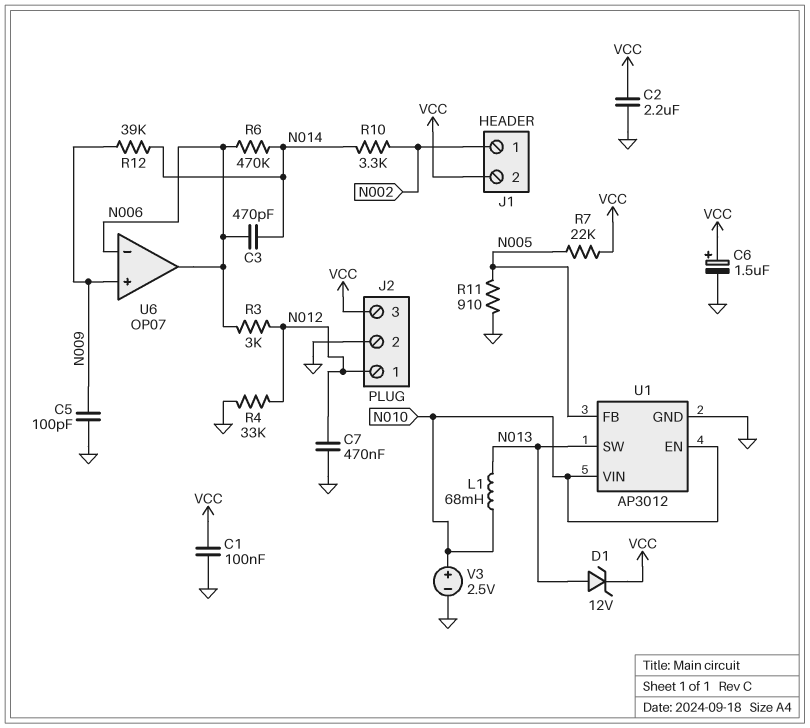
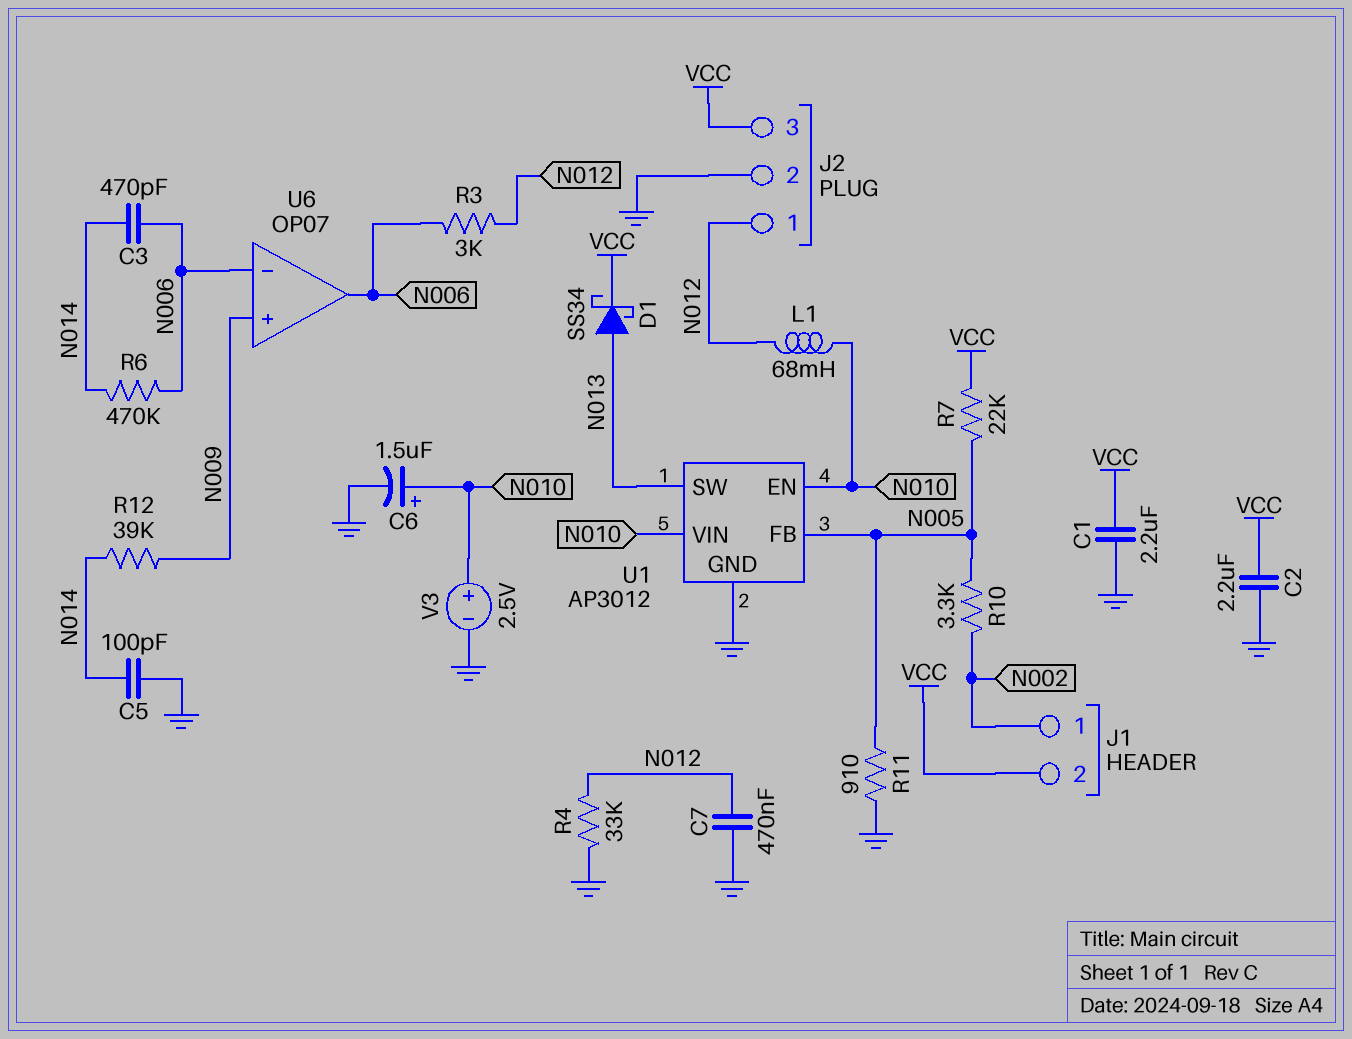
C1: 100nF (GND, VCC) -> 2.2uF (GND, VCC)
C5: 100pF (GND, N009) -> 100pF (GND, N014)
C6: 1.5uF (plus VCC, minus GND) -> 1.5uF (plus N010, minus GND)
D1: zener 12V (A N013, K VCC) -> schottky SS34 (A N013, K VCC)
L1: 68mH (N010, N013) -> 68mH (N010, N012)
R10: 3.3k (N002, N014) -> 3.3k (N002, N005)

